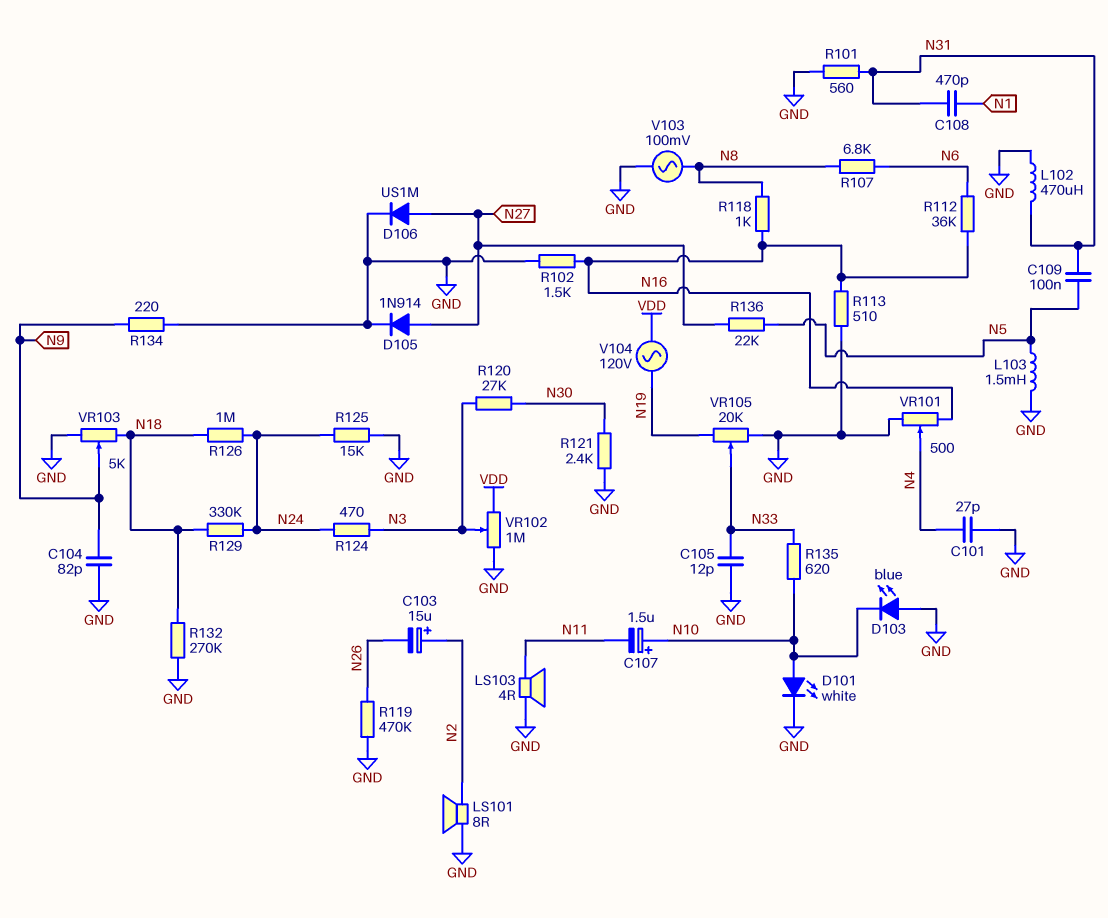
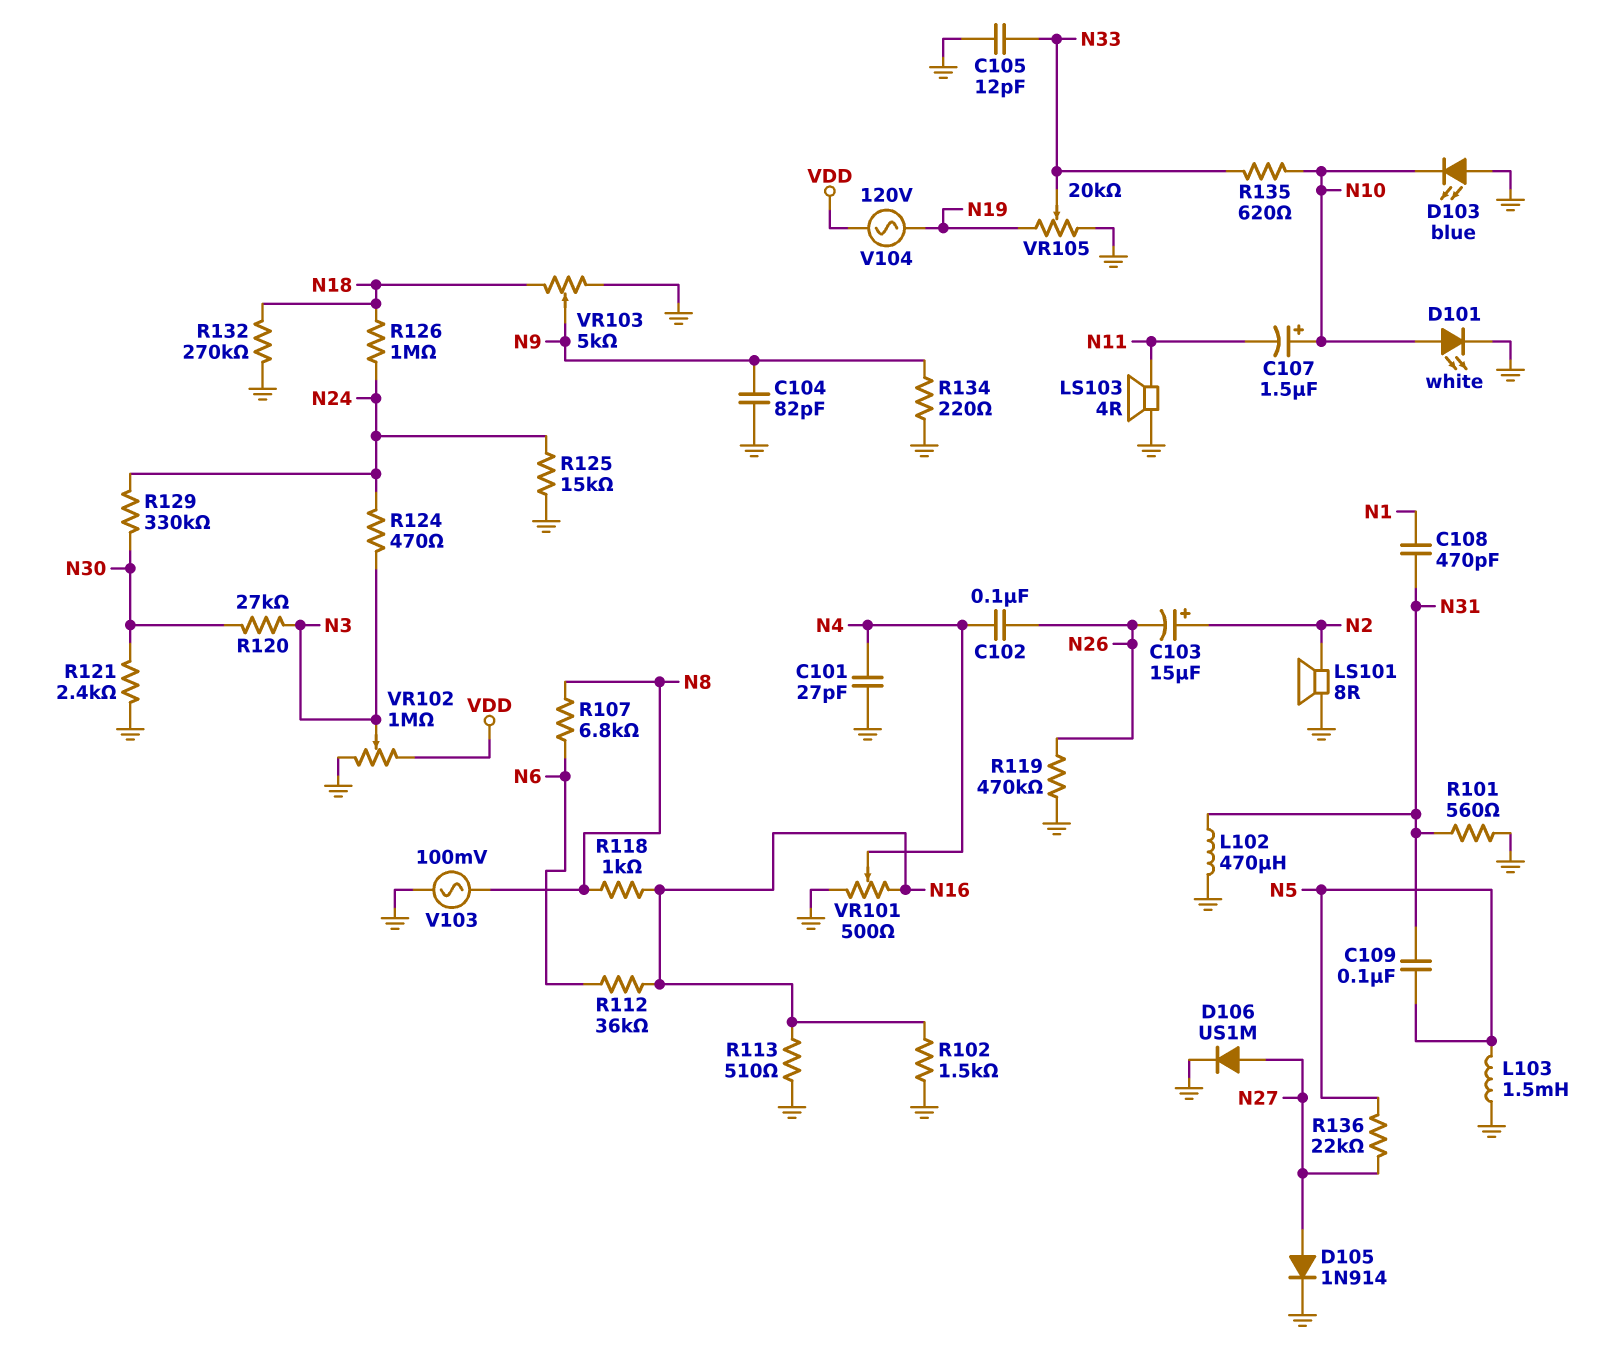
C102: none -> 100nF (N4, N26)
R129: 330k (N18, N24) -> 330k (N24, N30)

